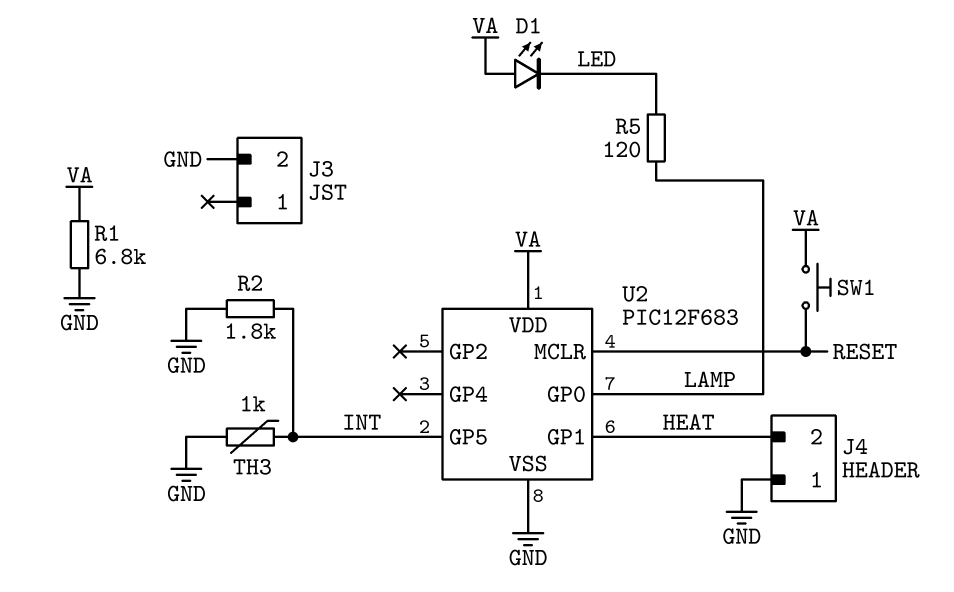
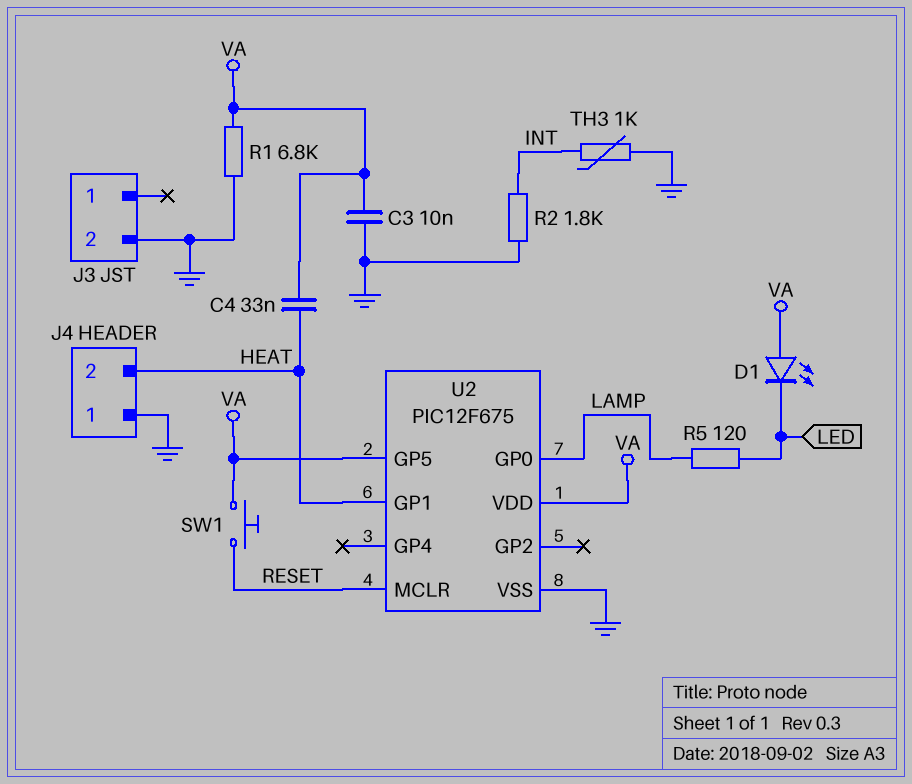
C3: none -> 10nF (GND, VA)
C4: none -> 33nF (HEAT, VA)
U2: PIC12F683 -> PIC12F675
U2 pin GP5: INT -> VA

